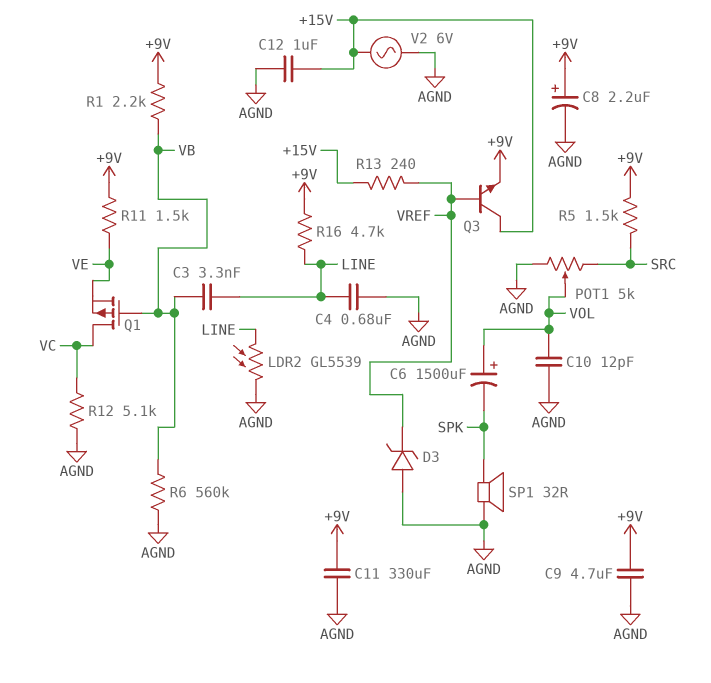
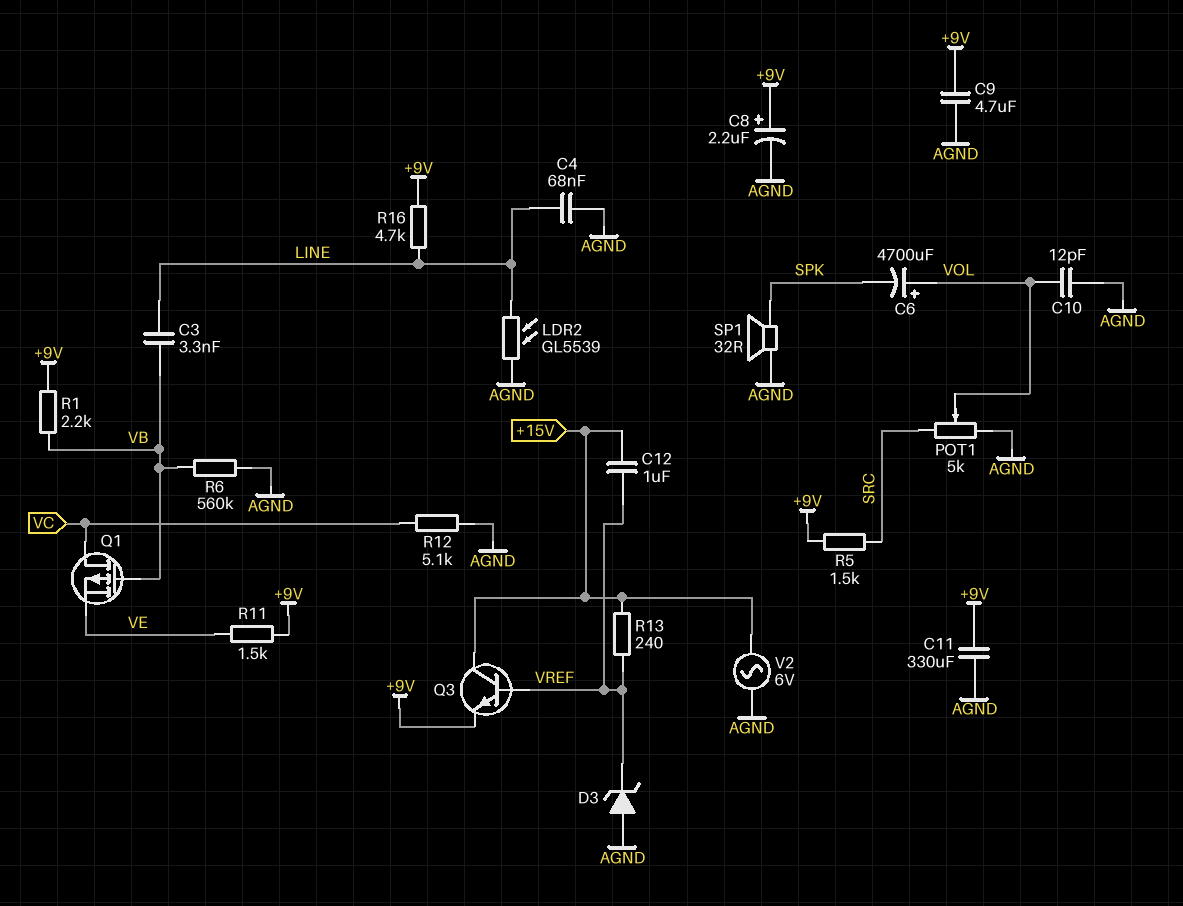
C4: 680nF (AGND, LINE) -> 68nF (AGND, LINE)
C6: 1500uF (plus VOL, minus SPK) -> 4700uF (plus VOL, minus SPK)
C12: 1uF (+15V, AGND) -> 1uF (+15V, VREF)

